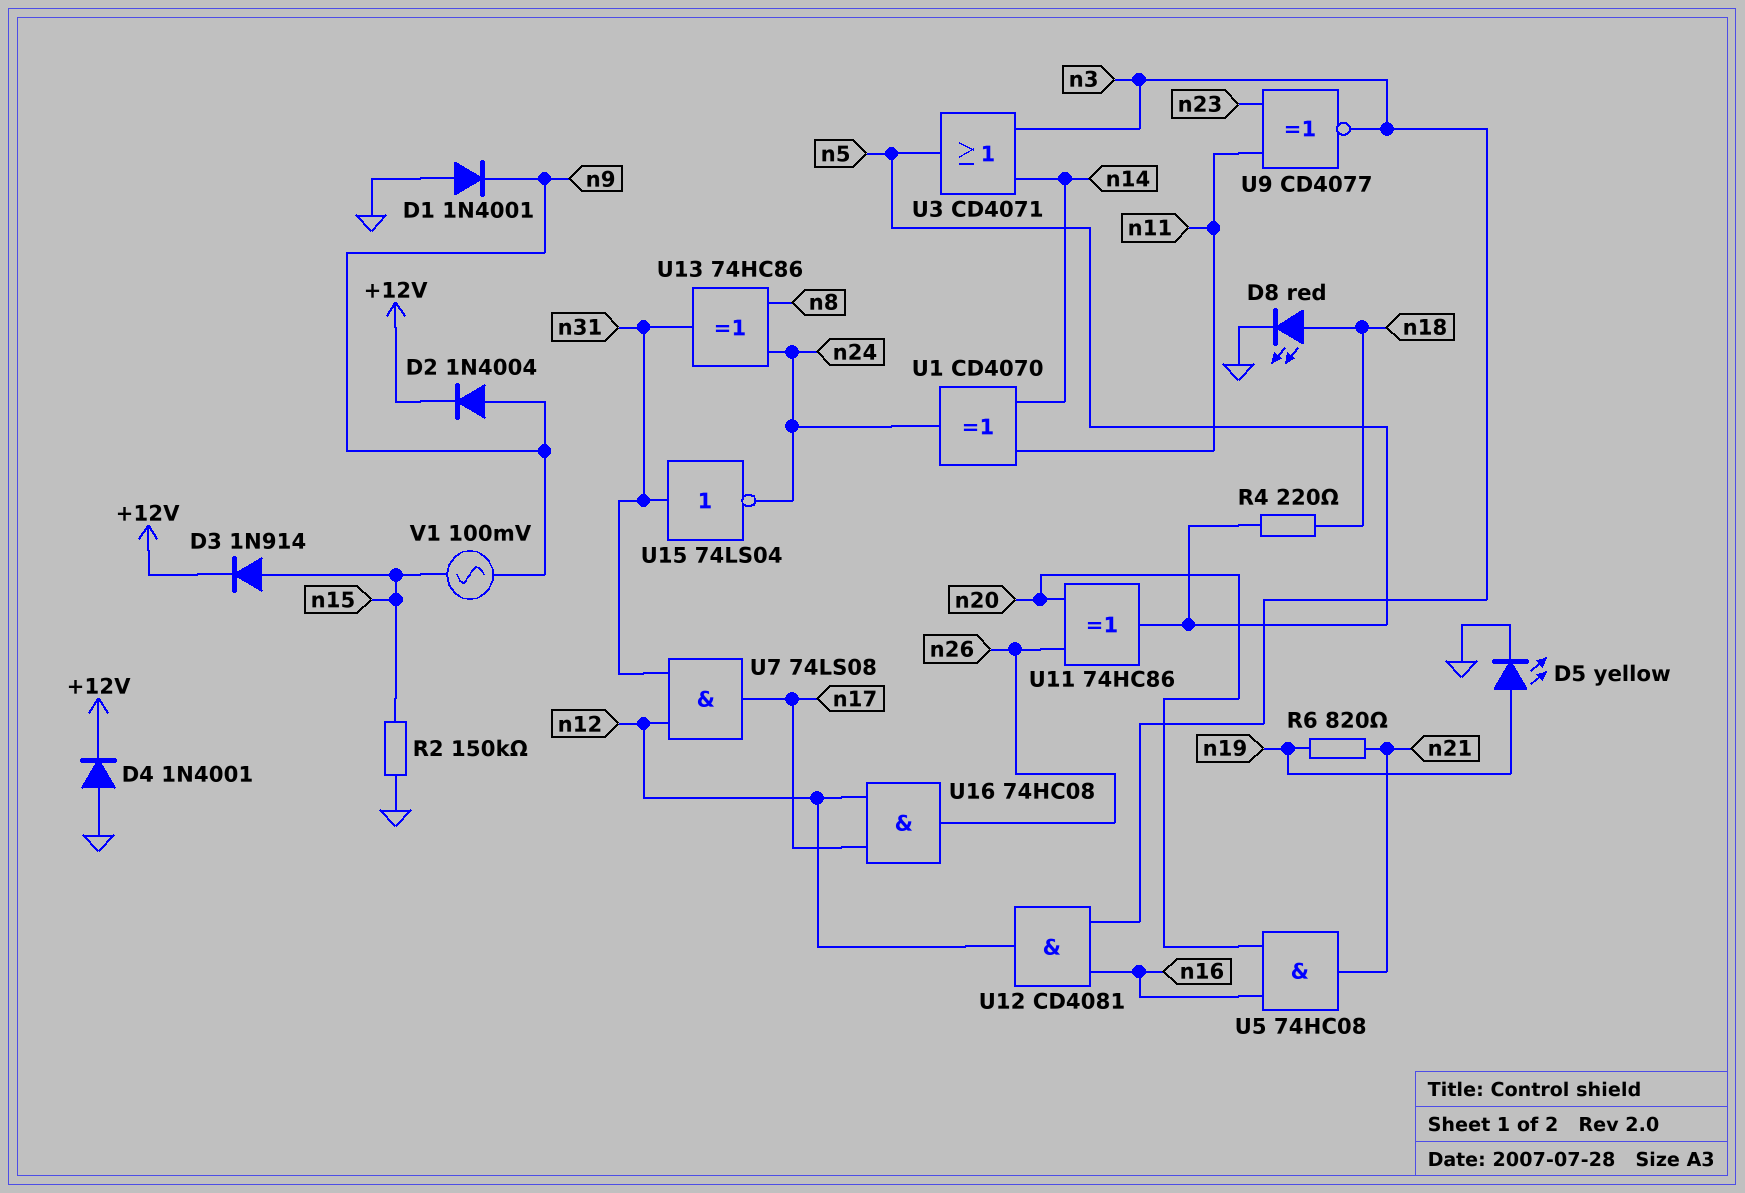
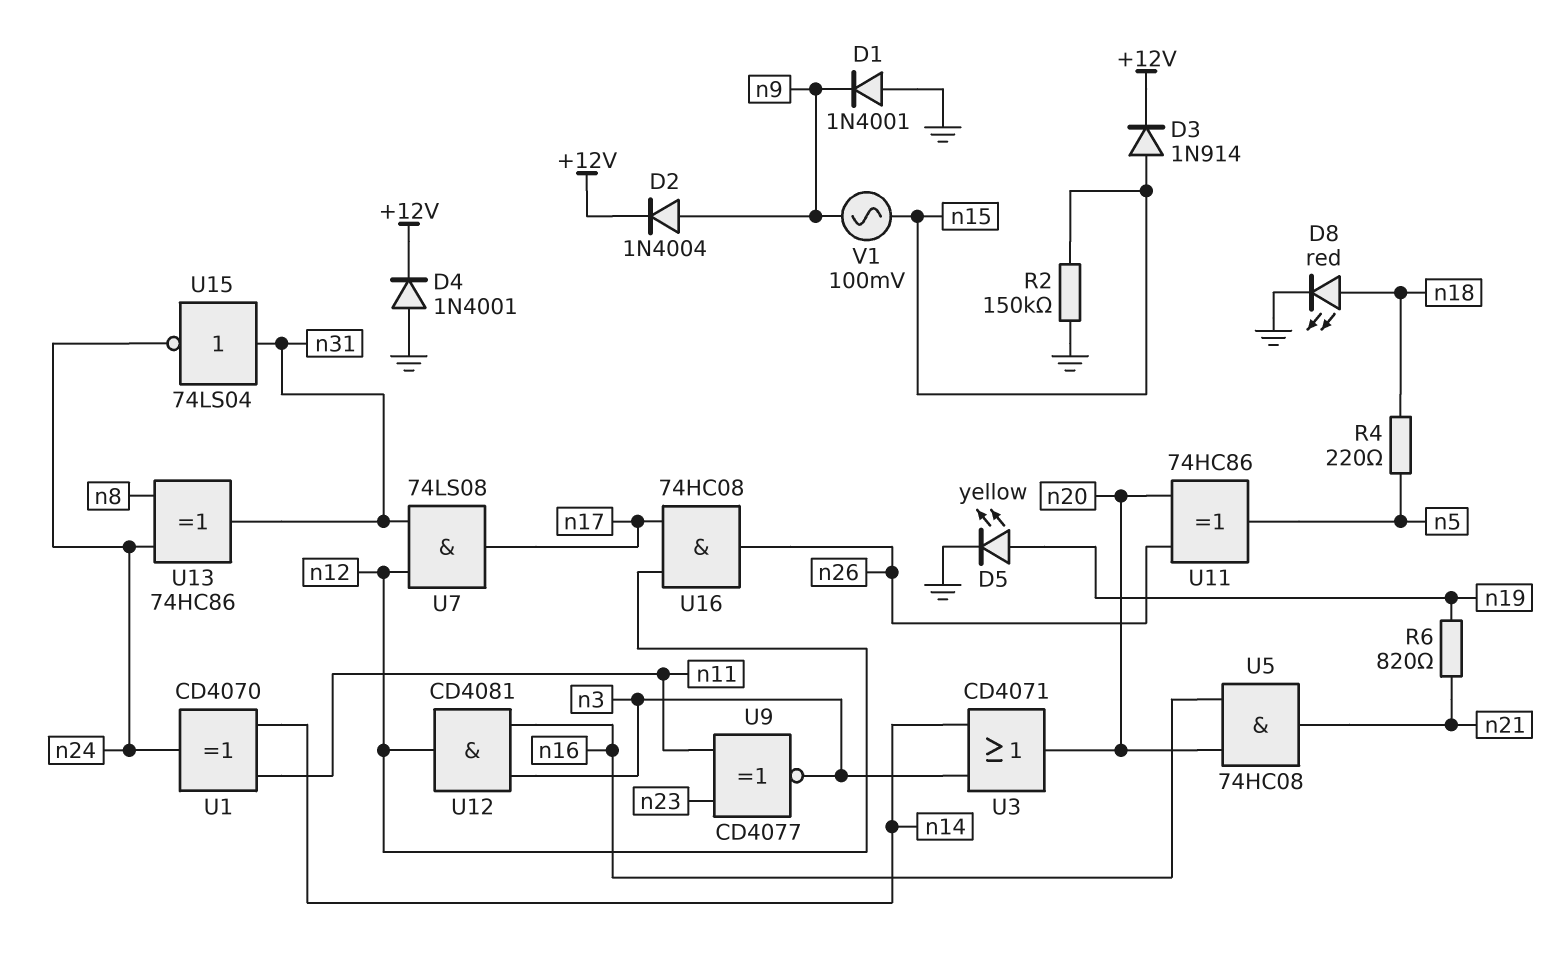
U3: OR CD4071 (in n3, in n14, out n5) -> OR CD4071 (in n3, in n14, out n20)

